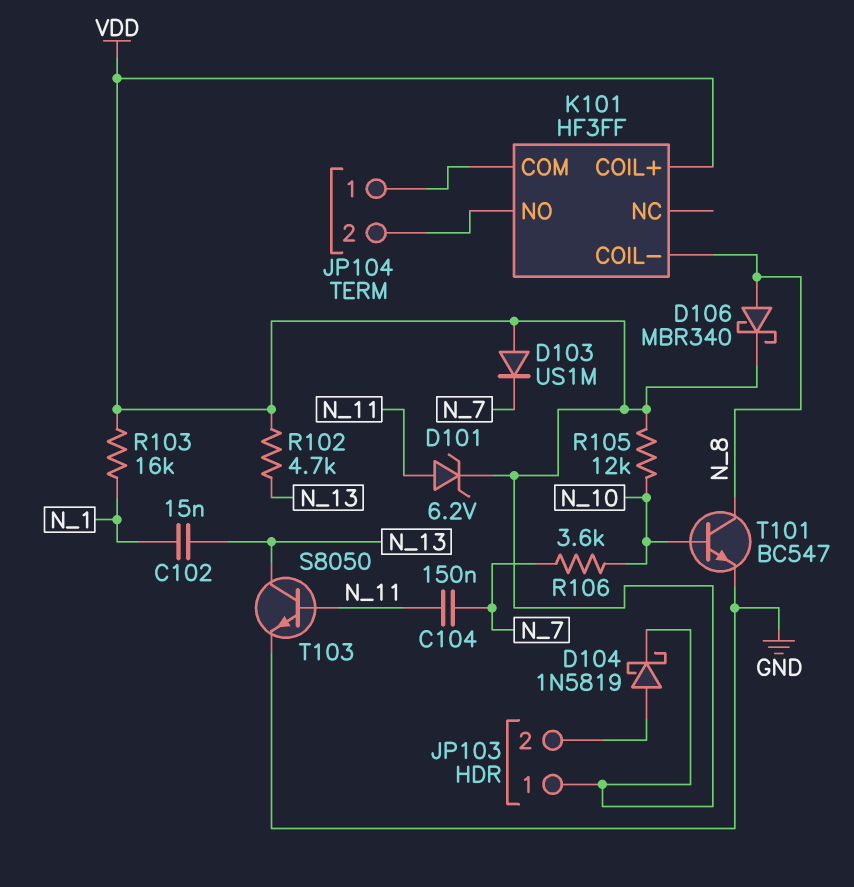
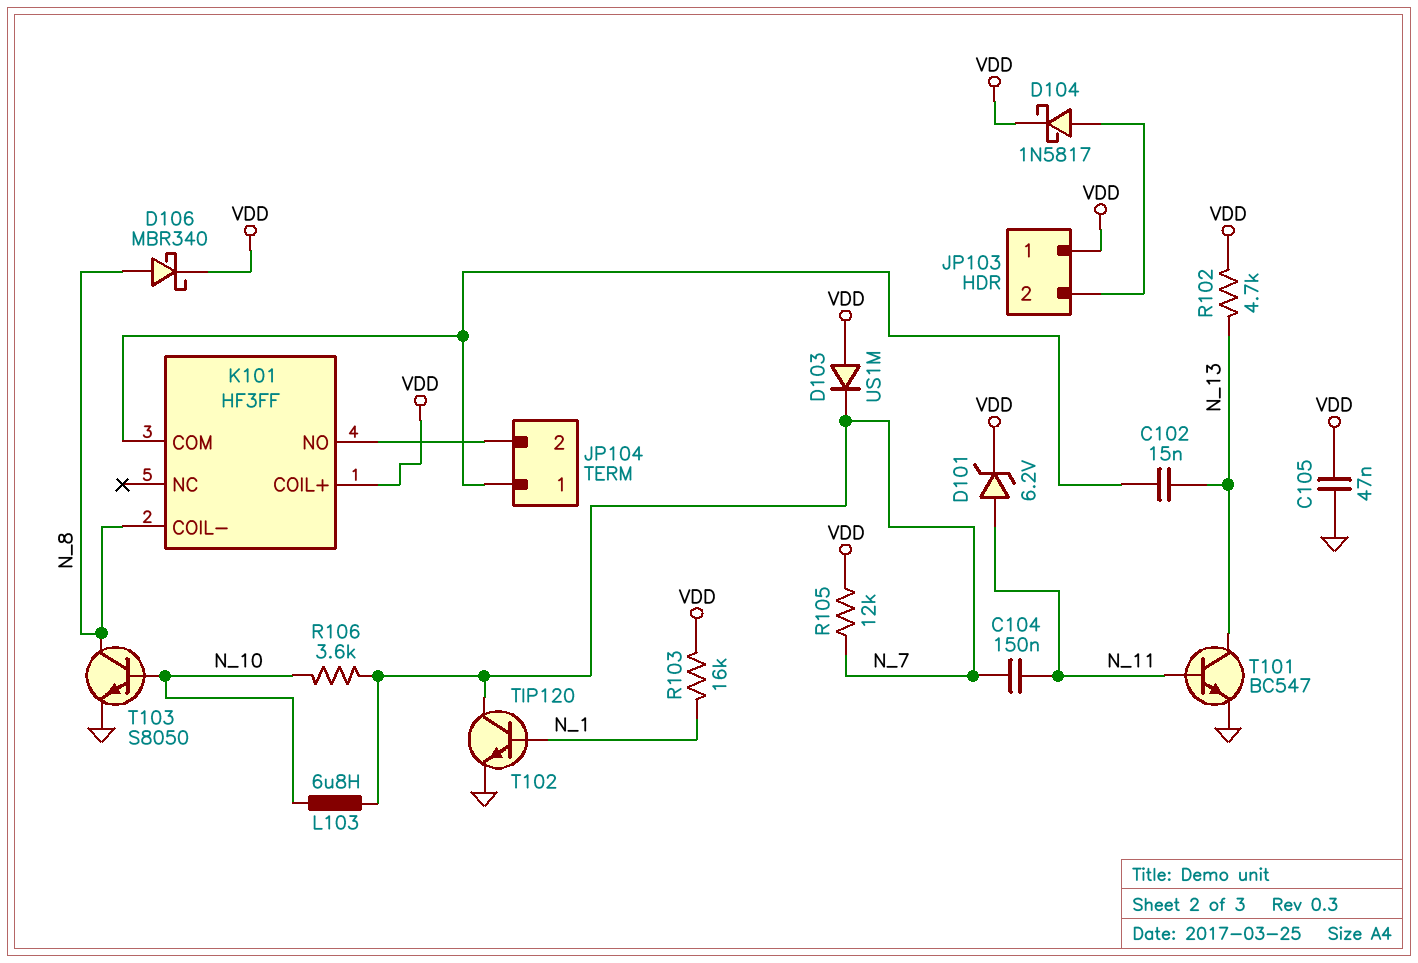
C102: 15nF (N_1, N_13) -> 15nF (JP104/1, N_13)
C105: none -> 47nF (GND, VDD)
D104: schottky 1N5819 (A JP103/2, K VDD) -> schottky 1N5817 (A JP103/2, K VDD)
L103: none -> 6.8uH (N_7, N_10)
R105: 12k (N_10, VDD) -> 12k (N_7, VDD)
T101: NPN BC547 (B N_10, C N_8, E GND) -> NPN BC547 (B N_11, C N_13, E GND)
T102: none -> NPN TIP120 (B N_1, C N_7, E GND)
T103: NPN S8050 (B N_11, C N_13, E GND) -> NPN S8050 (B N_10, C N_8, E GND)

